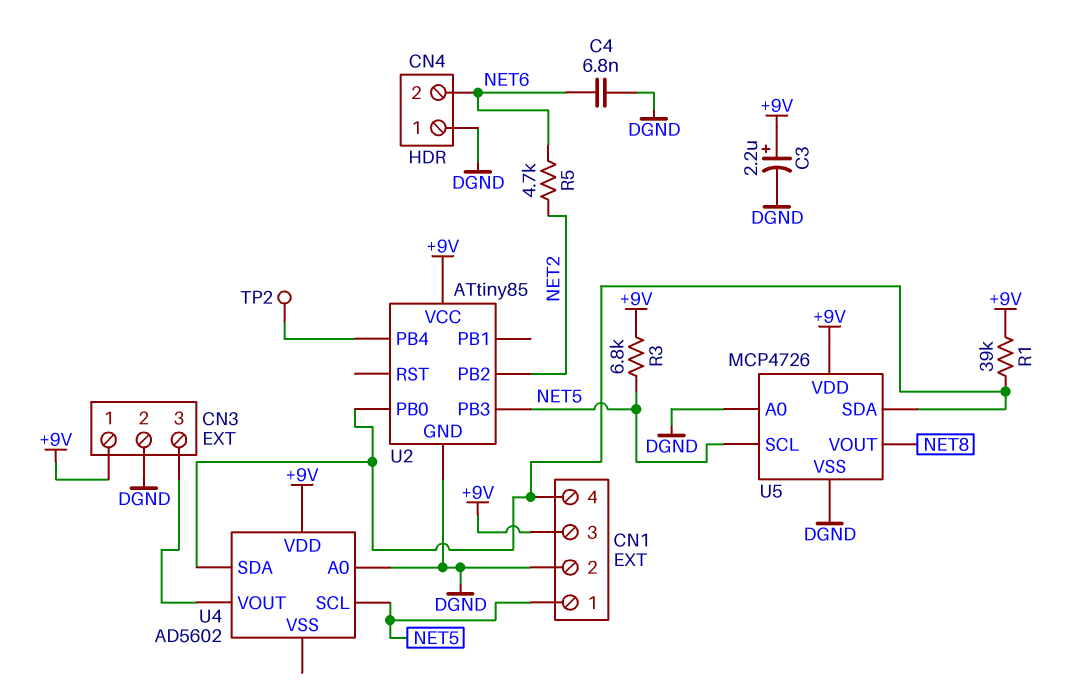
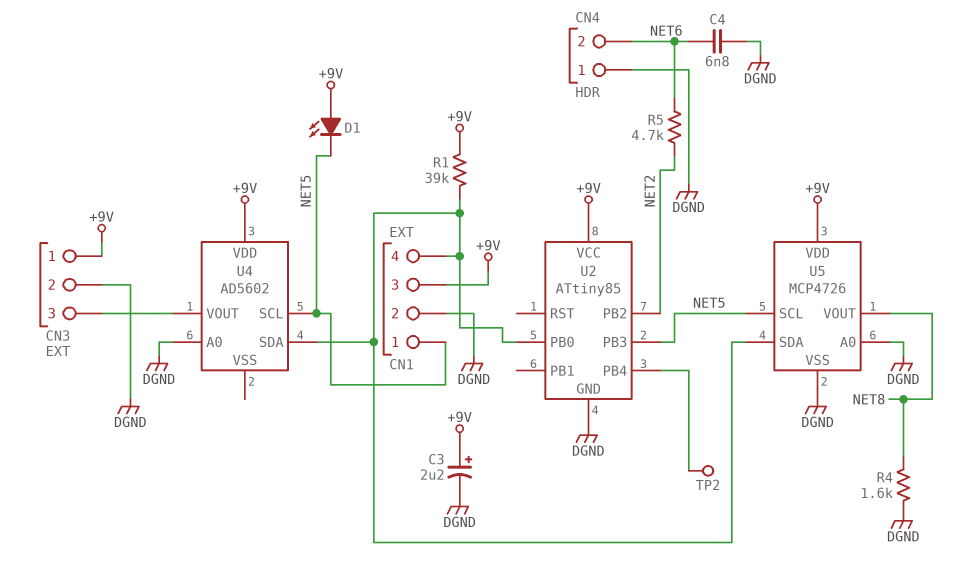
D1: none -> LED (A +9V, K NET5)
R3: 6.8k (+9V, NET5) -> none
R4: none -> 1.6k (DGND, NET8)

